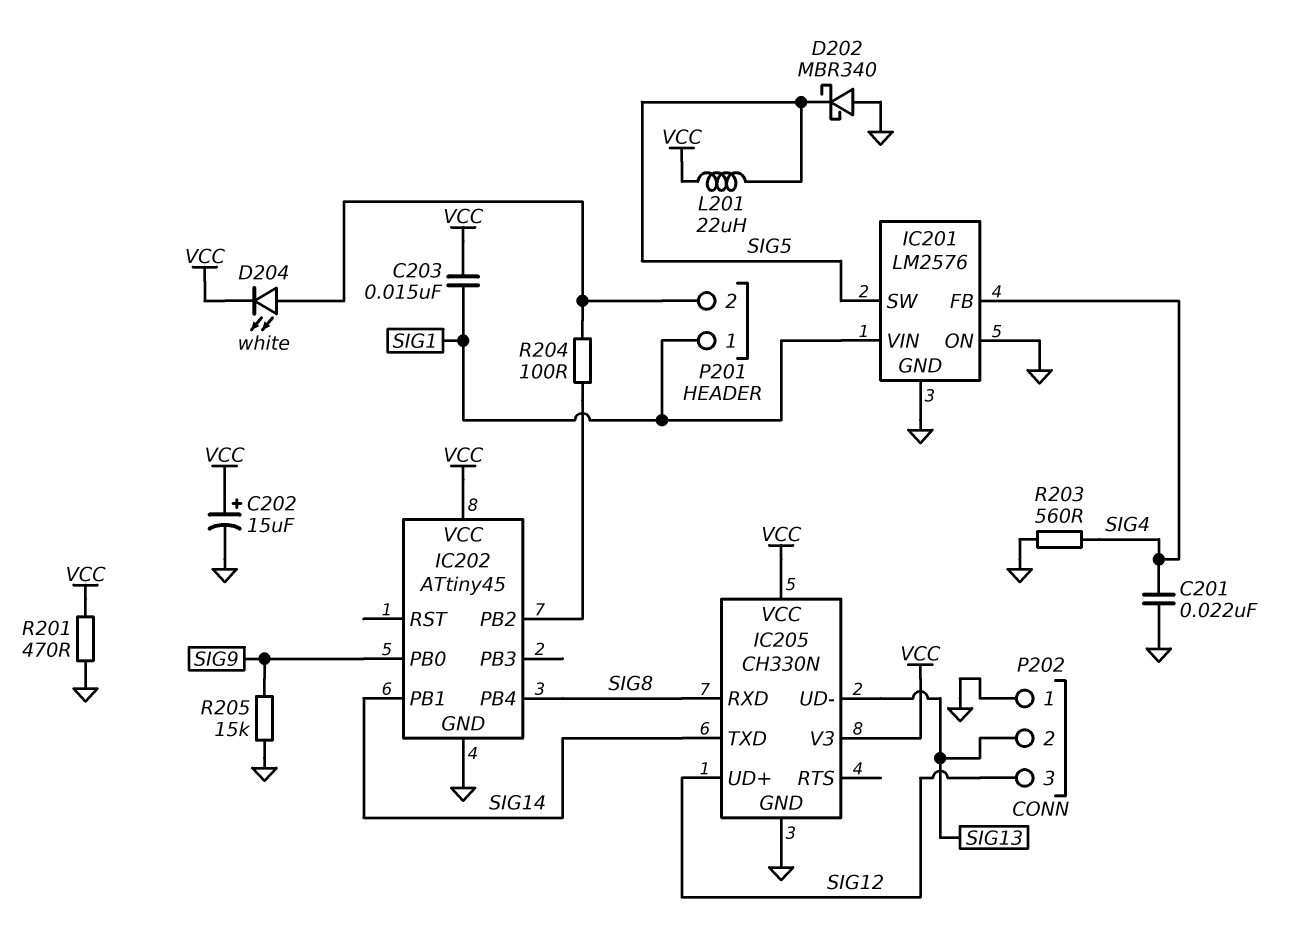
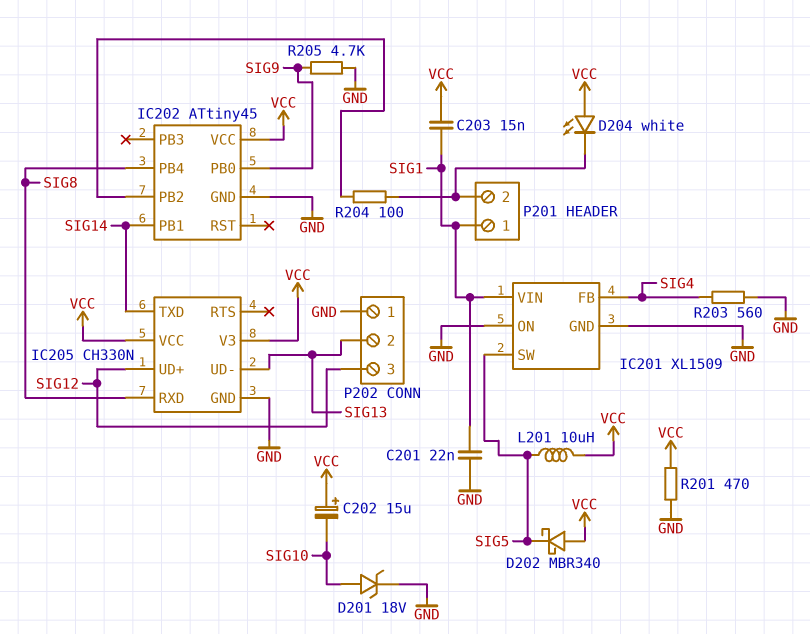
C201: 22nF (GND, SIG4) -> 22nF (GND, SIG1)
C202: 15uF (plus VCC, minus GND) -> 15uF (plus VCC, minus SIG10)
D201: none -> zener 18V (A SIG10, K GND)
D202: schottky MBR340 (A GND, K SIG5) -> schottky MBR340 (A VCC, K SIG5)
D204: LED white (A P201/2, K VCC) -> LED white (A VCC, K P201/2)
IC201: LM2576 -> XL1509
L201: 22uH (SIG5, VCC) -> 10uH (SIG5, VCC)
R205: 15k (GND, SIG9) -> 4.7k (GND, SIG9)

